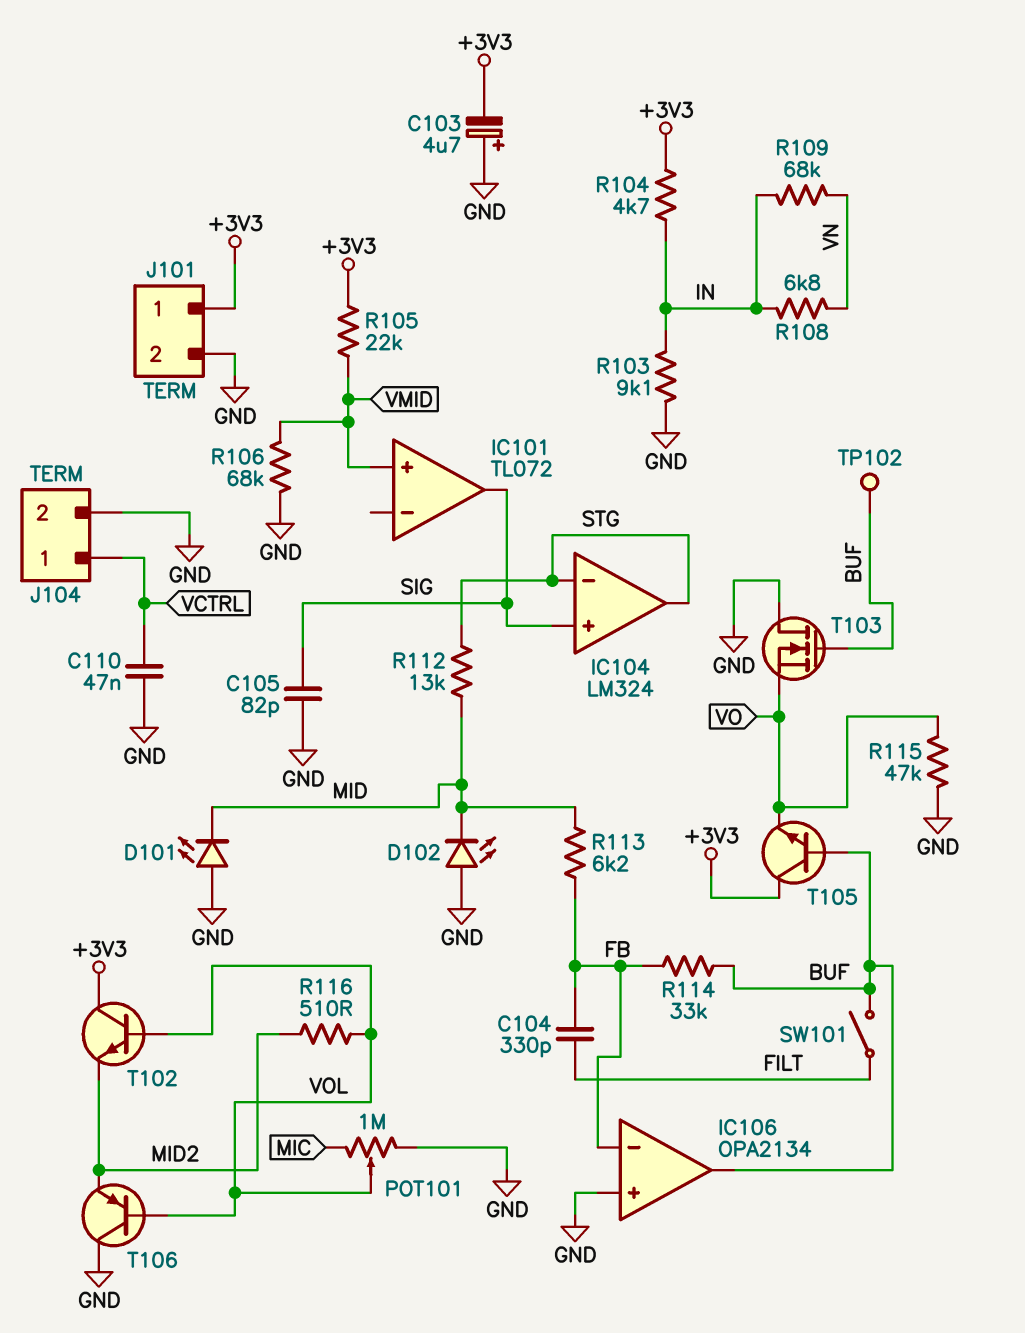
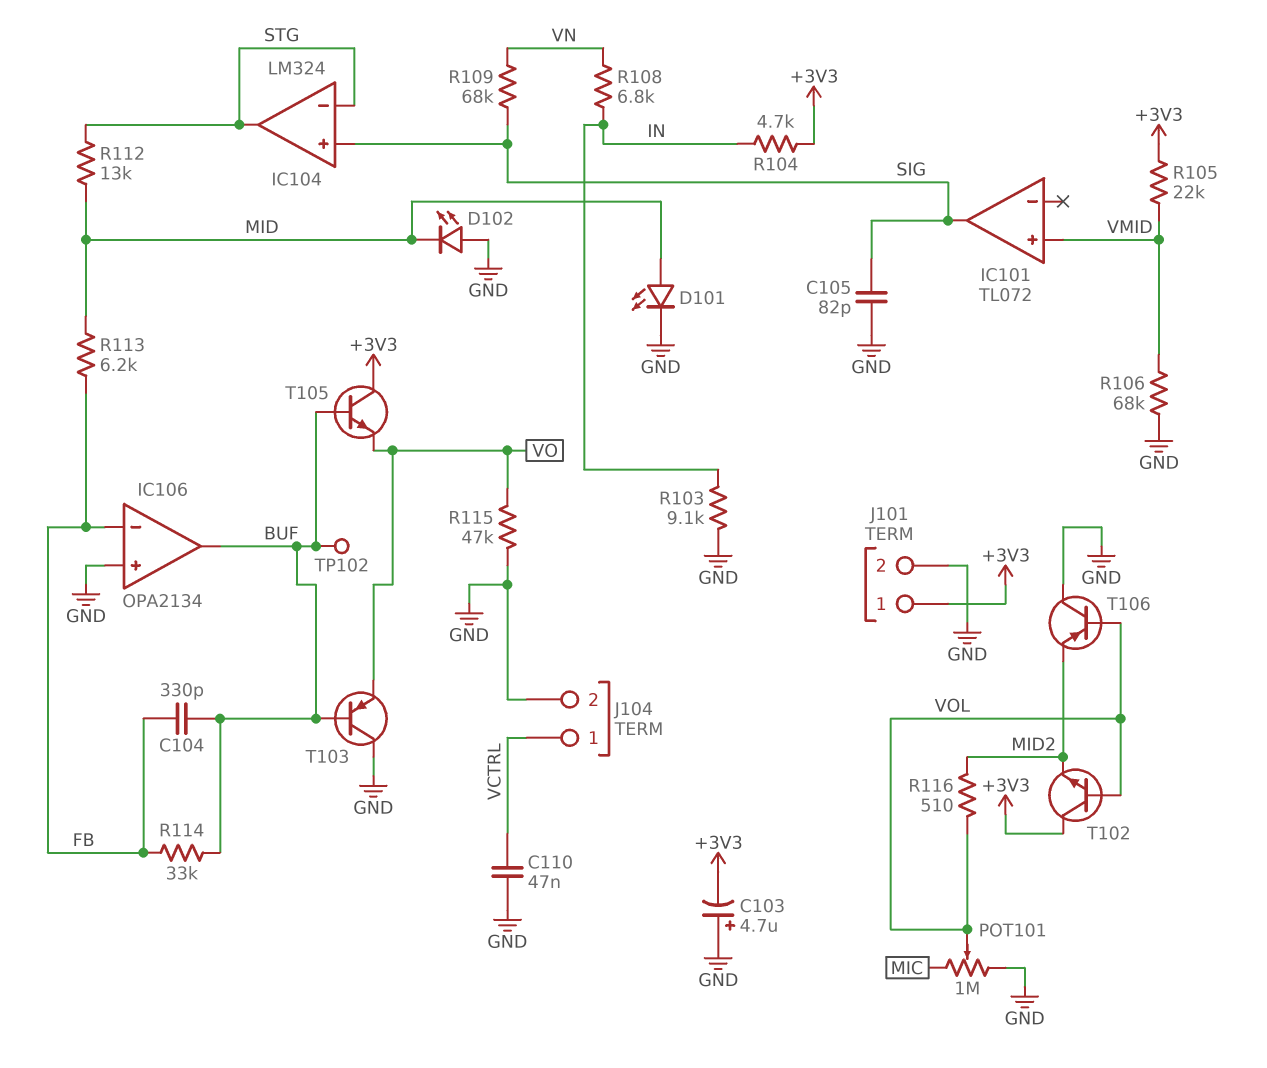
C104: 330pF (FB, FILT) -> 330pF (BUF, FB)
D101: LED (A GND, K MID) -> LED (A MID, K GND)
R109: 68k (IN, VN) -> 68k (SIG, VN)
SW101: switch (BUF, FILT) -> none
T103: NMOS (G BUF, D GND, S VO) -> PNP (B BUF, C GND, E VO)

